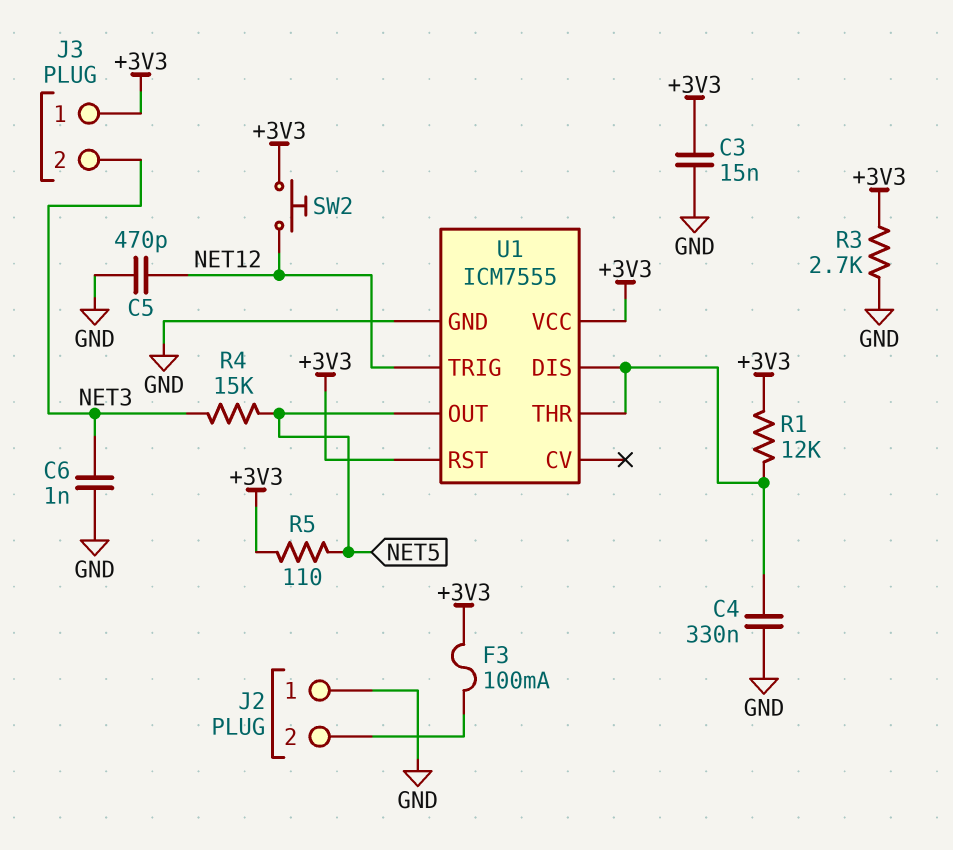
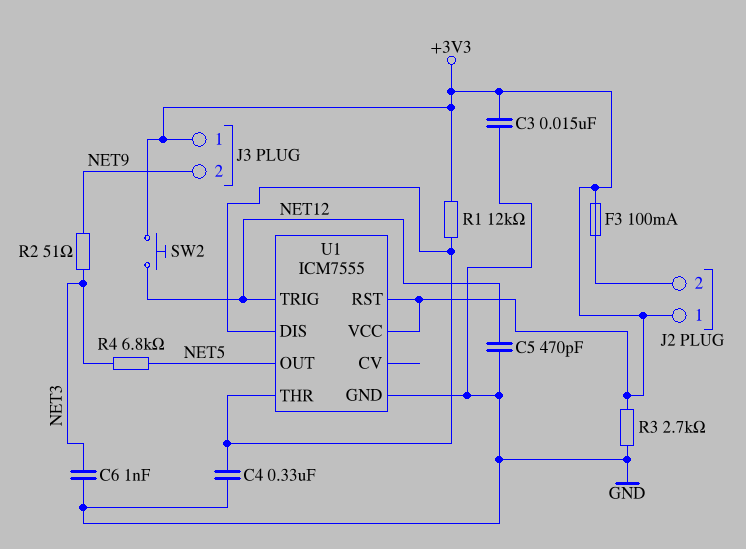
J2 pin 1: GND -> +3V3
J3 pin 2: NET3 -> NET9
R2: none -> 51 (NET3, NET9)
R4: 15k (NET3, NET5) -> 6.8k (NET3, NET5)
R5: 110 (+3V3, NET5) -> none

